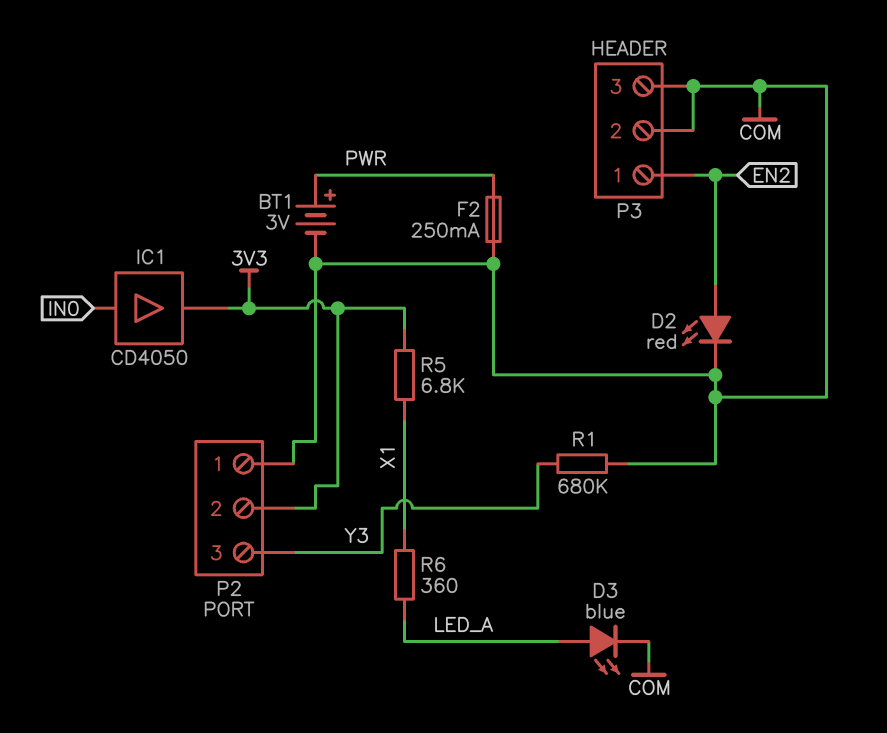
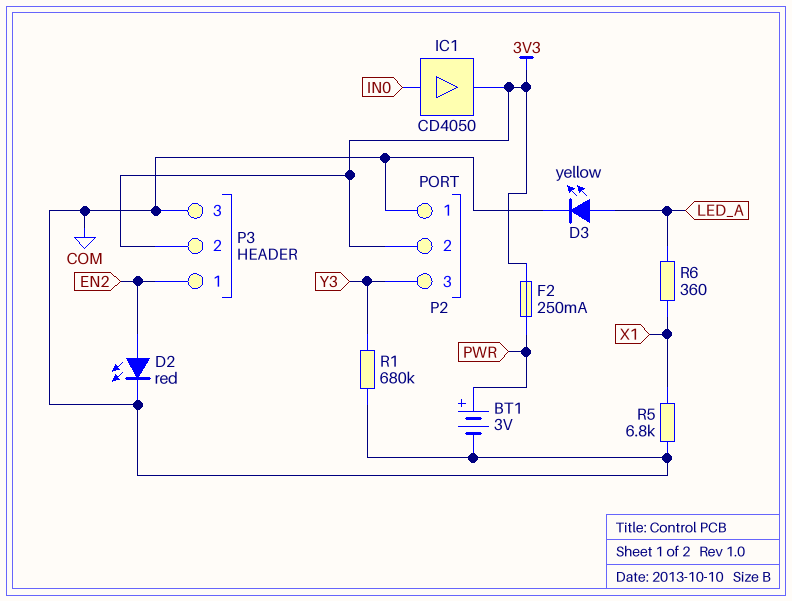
D3: LED blue (A LED_A, K COM) -> LED yellow (A LED_A, K COM)
F2: 250mA (COM, PWR) -> 250mA (3V3, PWR)
P3 pin 2: COM -> 3V3
R5: 6.8k (3V3, X1) -> 6.8k (COM, X1)

